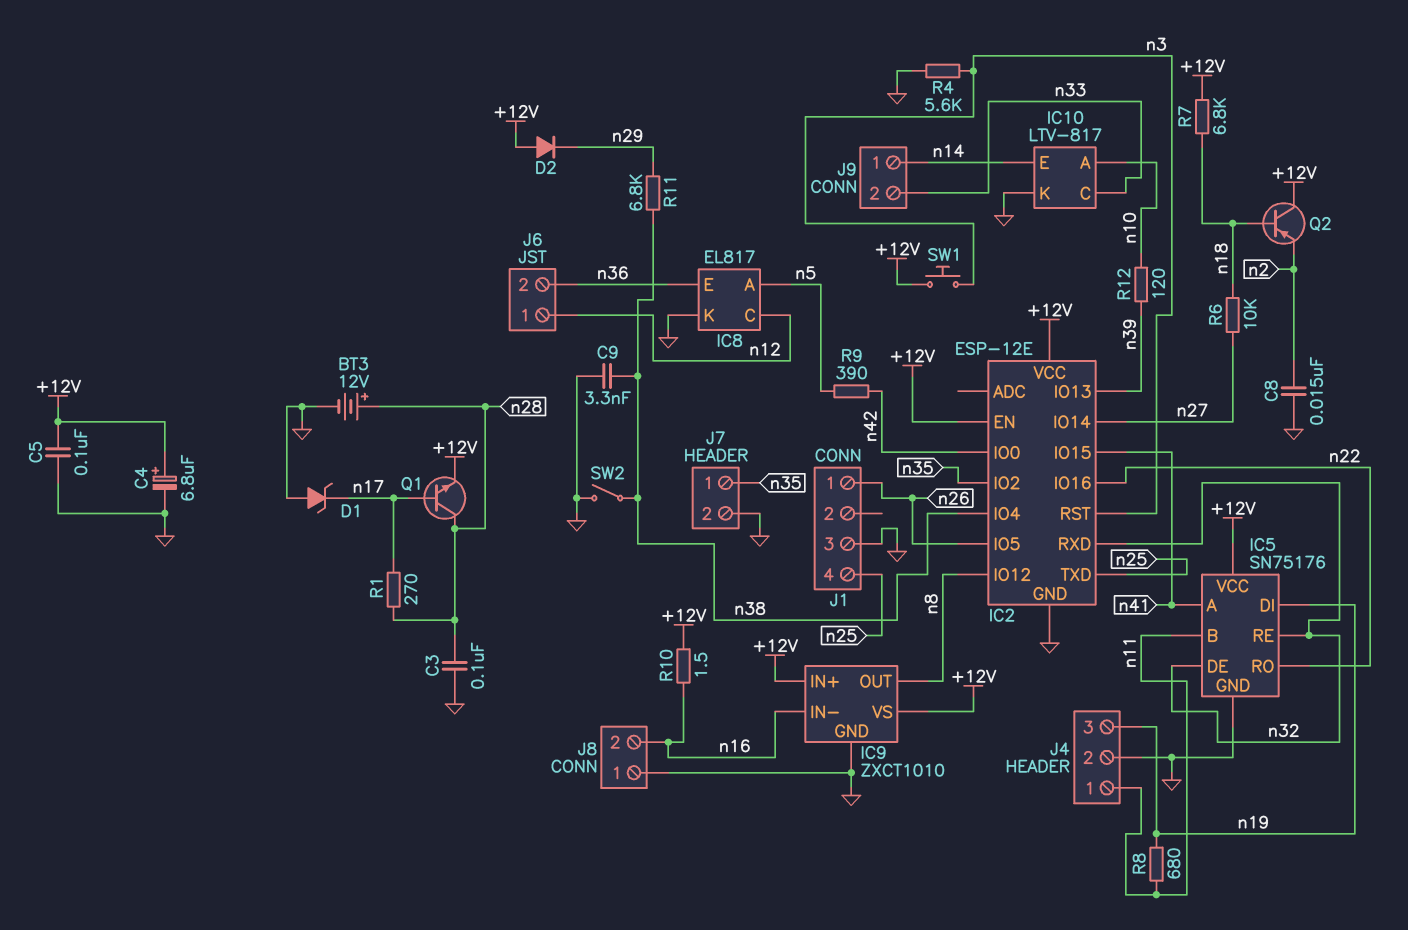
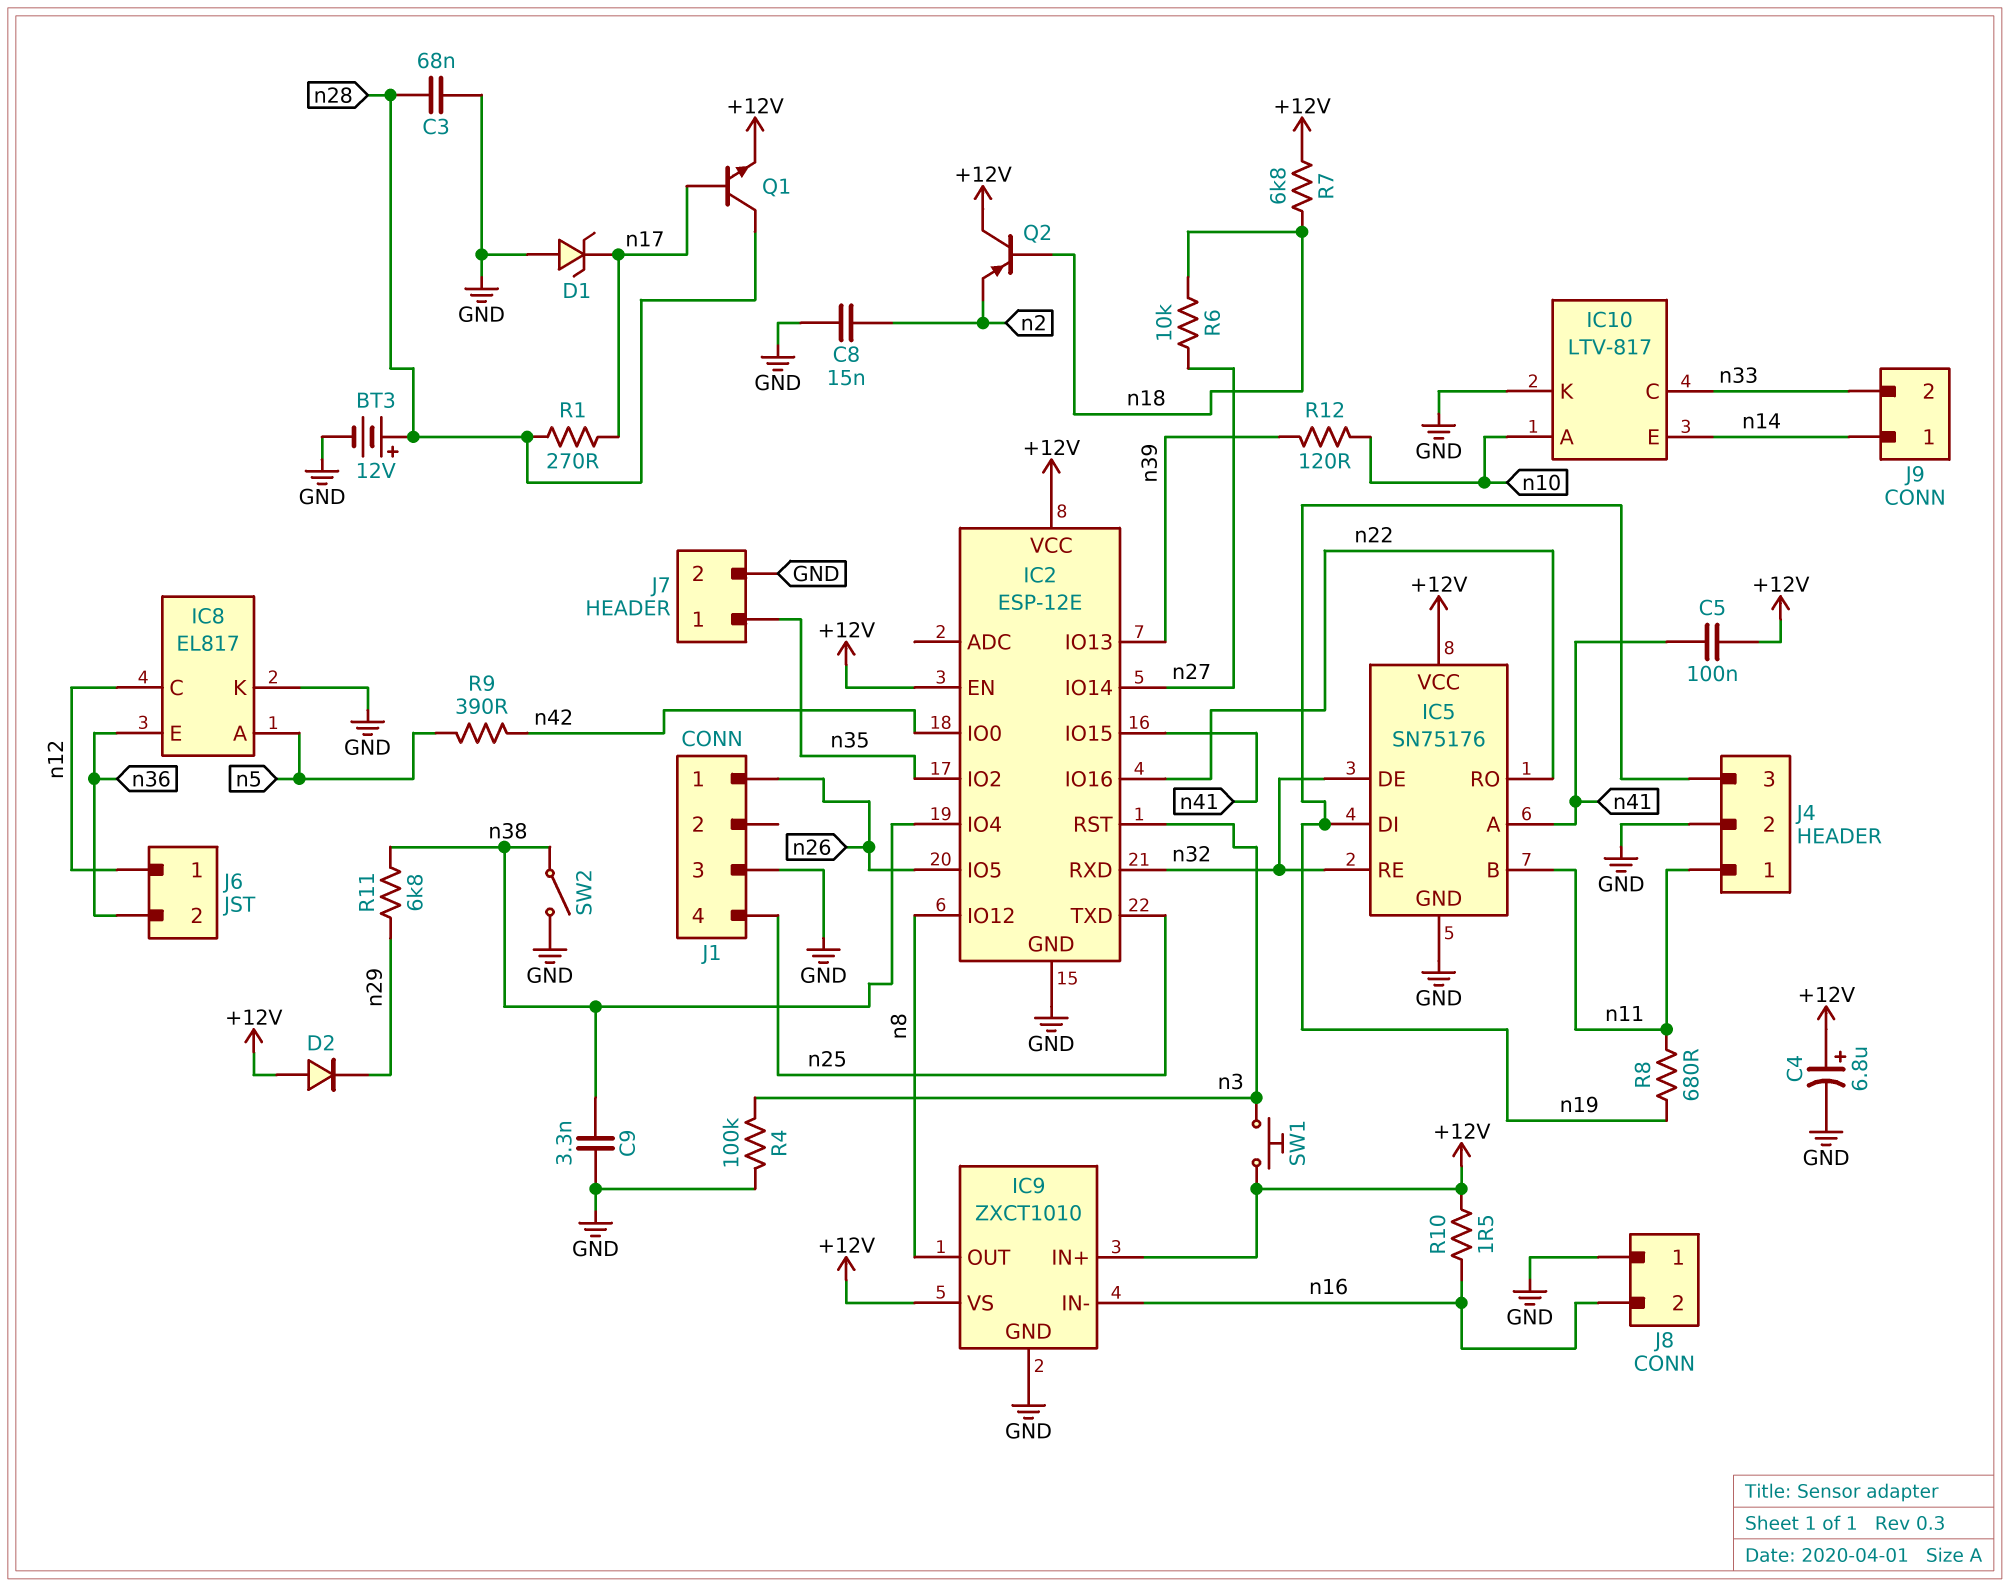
C3: 100nF (GND, n28) -> 68nF (GND, n28)
C5: 100nF (+12V, GND) -> 100nF (+12V, n41)
R4: 5.6k (GND, n3) -> 100k (GND, n3)

